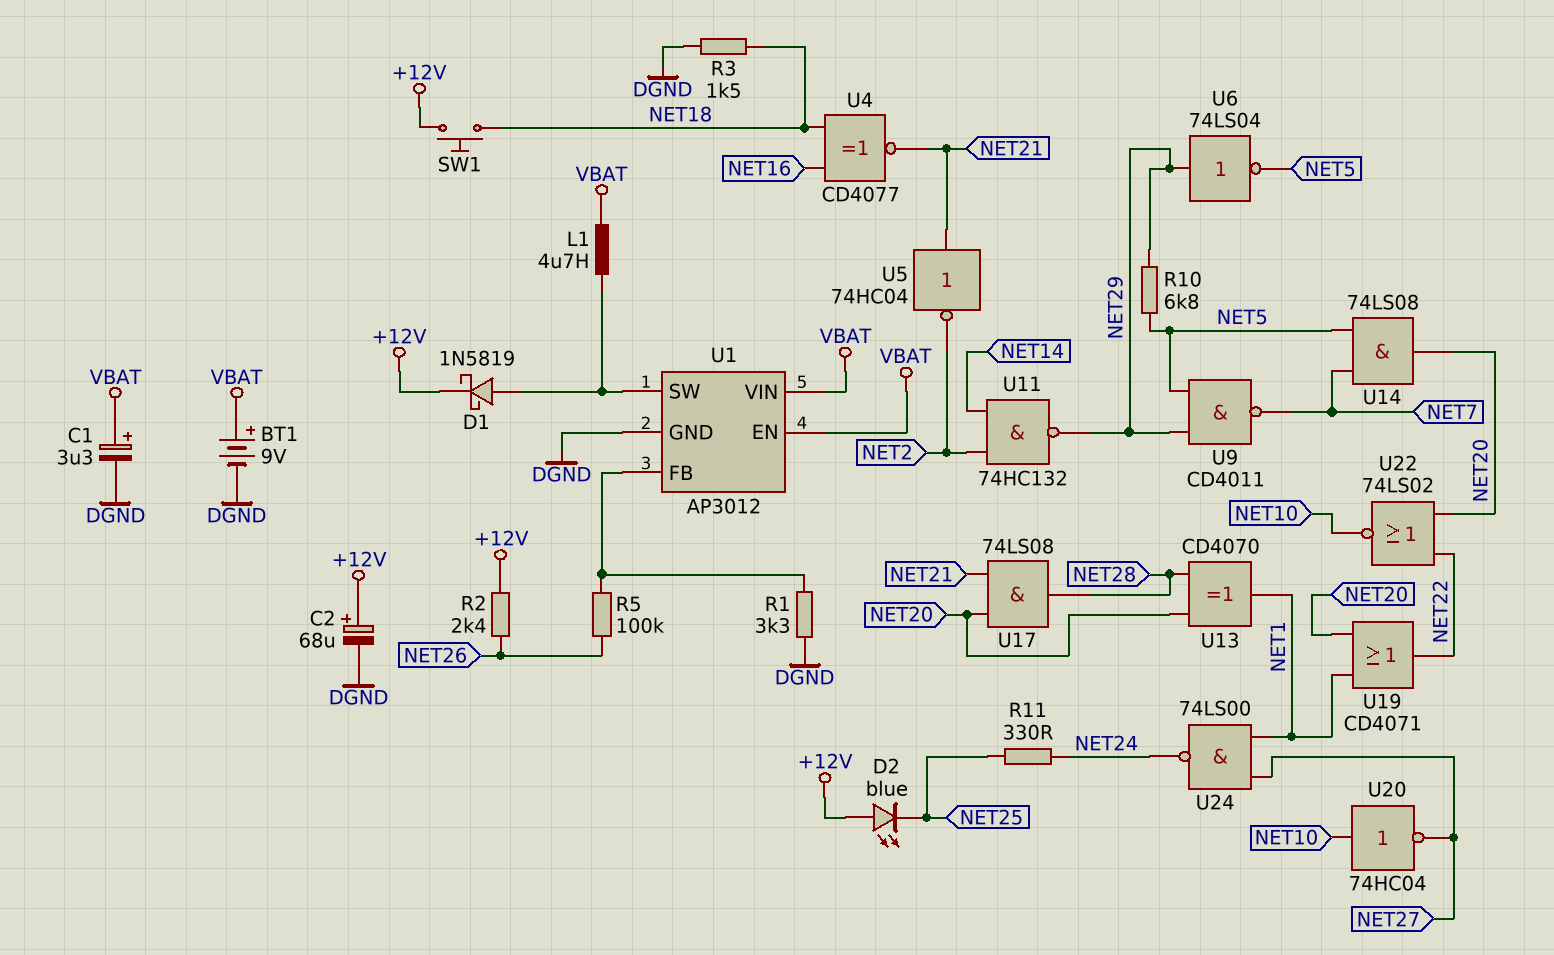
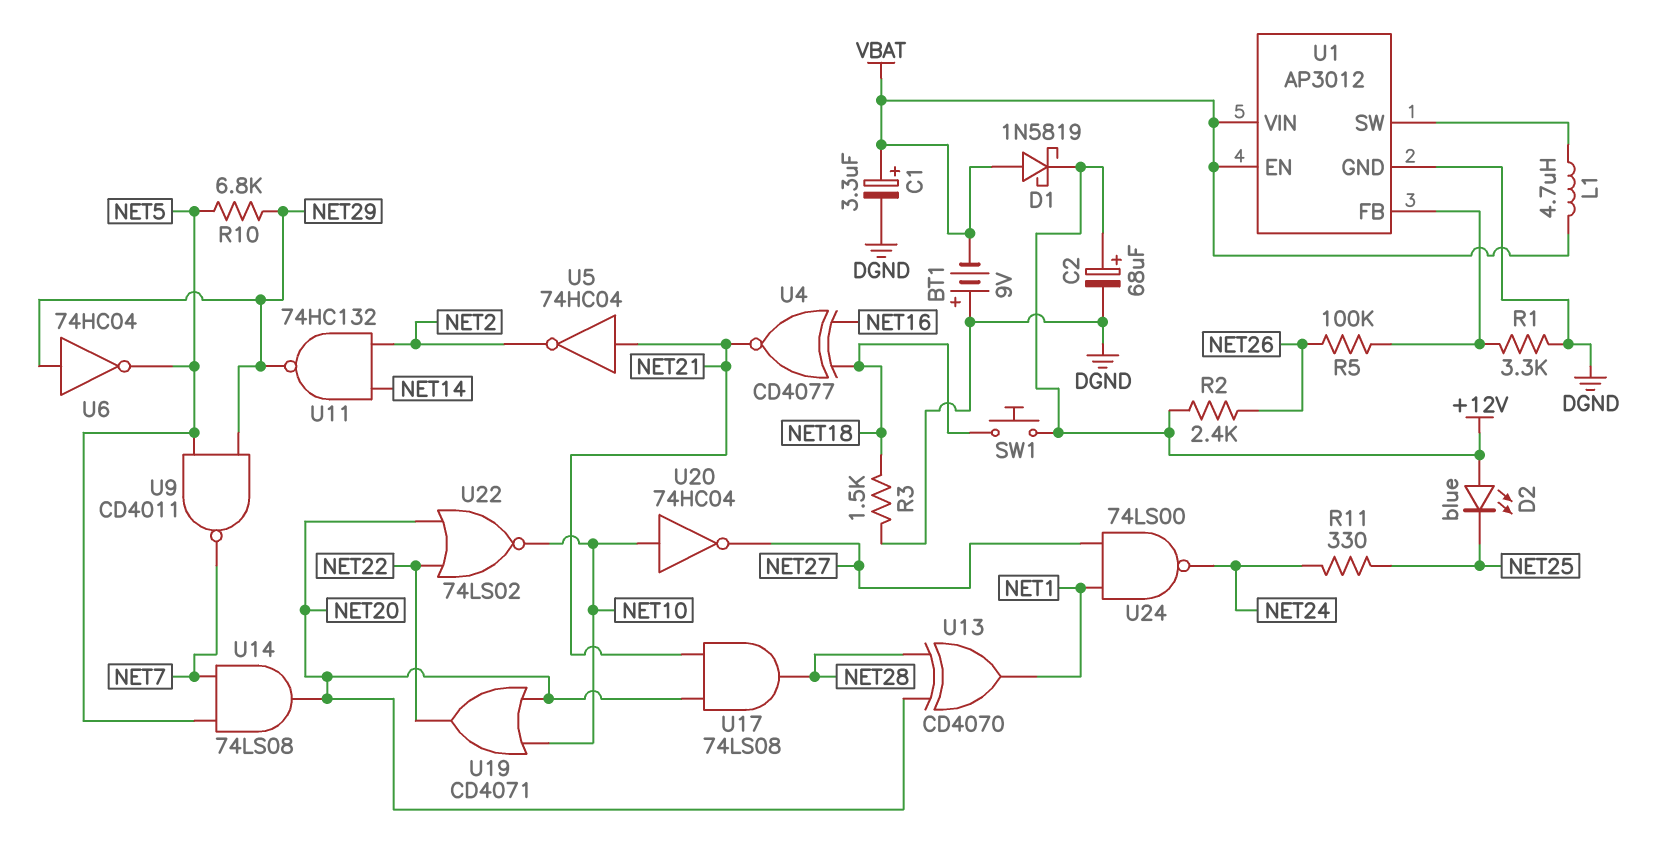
BT1: 9V (plus VBAT, minus DGND) -> 9V (plus DGND, minus VBAT)
D1: schottky 1N5819 (A U1/SW, K +12V) -> schottky 1N5819 (A VBAT, K +12V)
U6: NOT 74LS04 (in NET29, out NET5) -> NOT 74HC04 (in NET29, out NET5)
U19: OR CD4071 (in NET1, in NET20, out NET22) -> OR CD4071 (in NET10, in NET20, out NET22)

